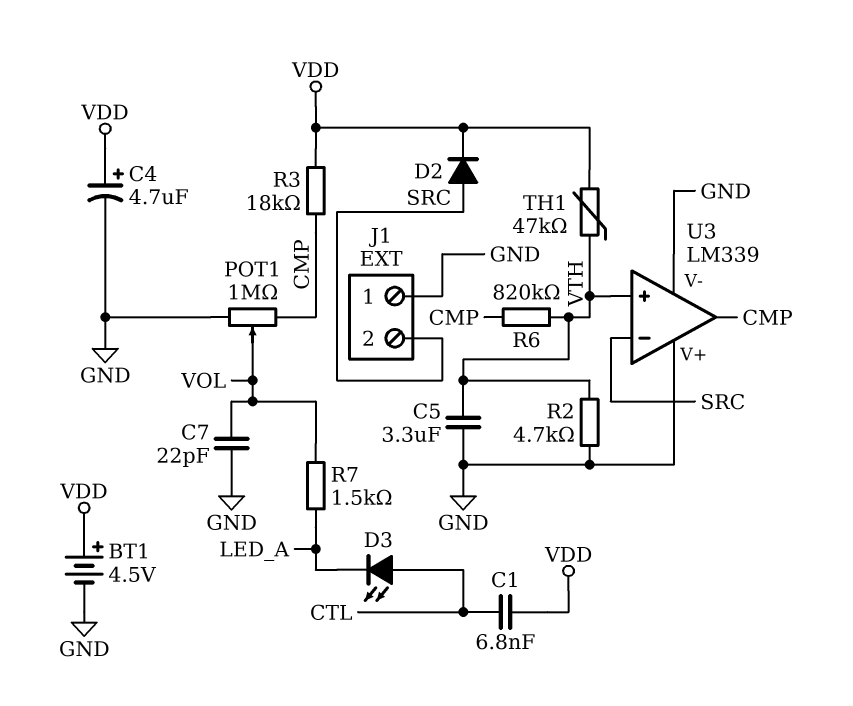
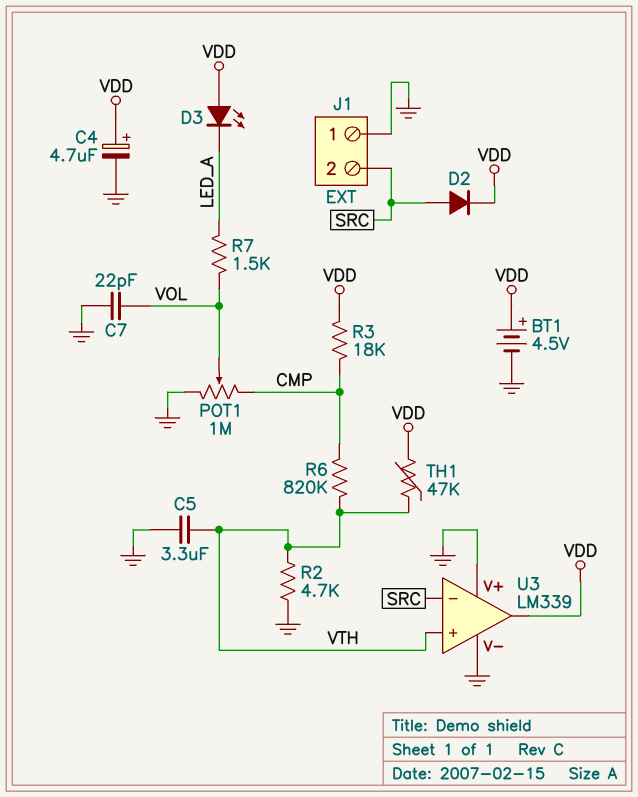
C1: 6.8nF (CTL, VDD) -> none
D3: LED (A CTL, K LED_A) -> LED (A VDD, K LED_A)
U3 pin out: CMP -> VDD

